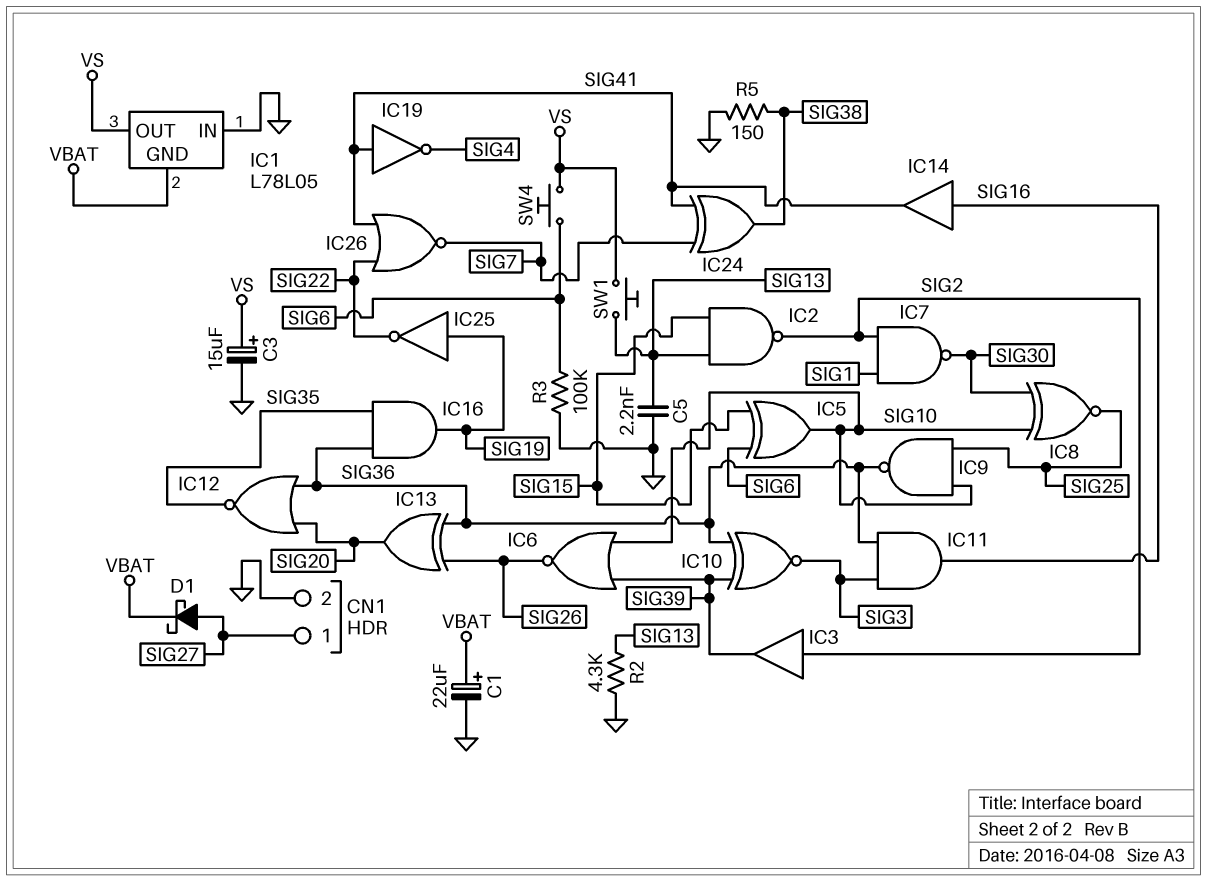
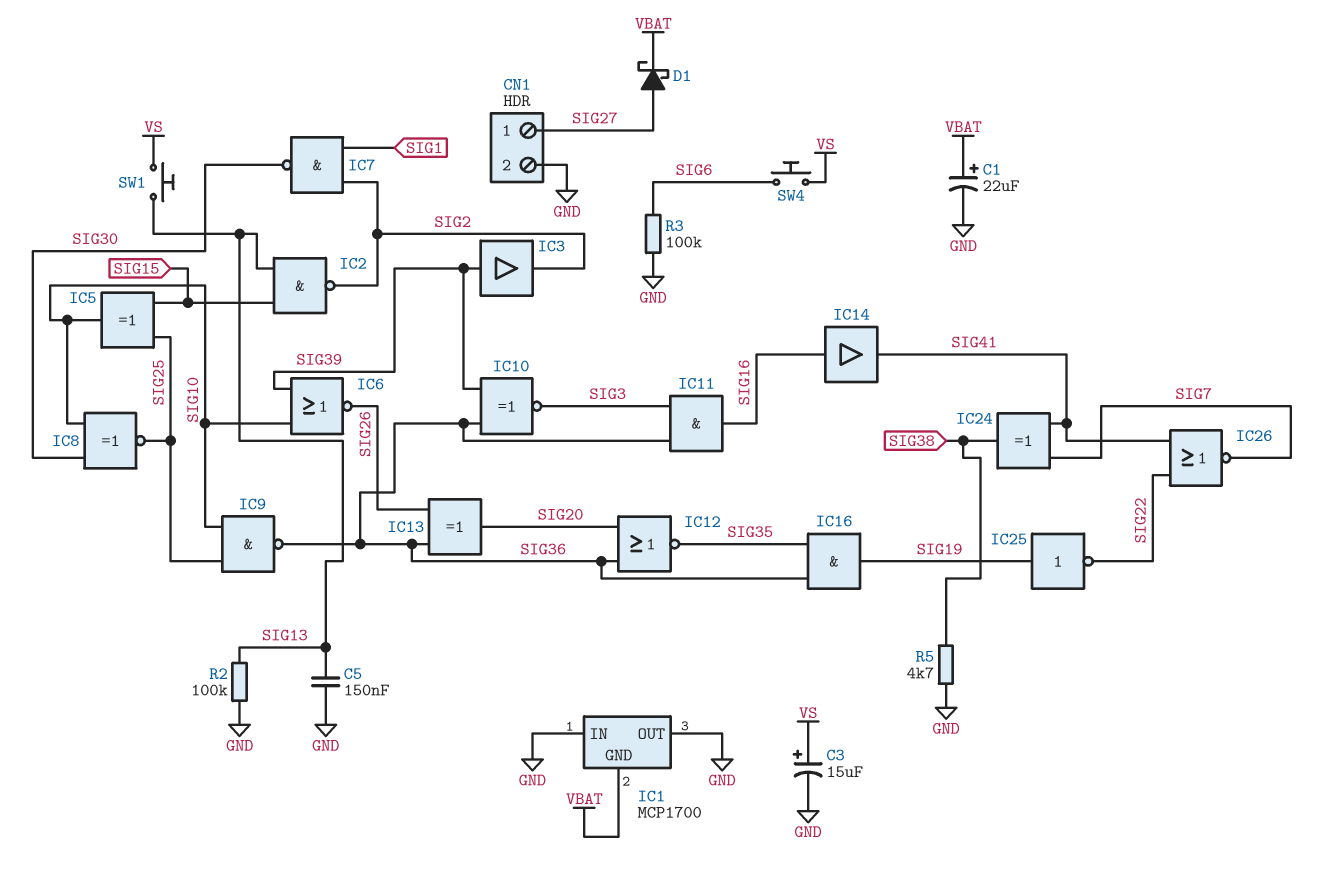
C5: 2.2nF (GND, SIG13) -> 150nF (GND, SIG13)
IC1: L78L05 -> MCP1700
IC1 pin OUT: VS -> GND
IC3: buffer (in SIG2, out SIG39) -> buffer (in SIG39, out SIG2)
IC5: XOR (in SIG6, in SIG15, out SIG10) -> XOR (in SIG15, in SIG25, out SIG10)
IC19: NOT (in SIG41, out SIG4) -> none
R2: 4.3k (GND, SIG13) -> 100k (GND, SIG13)
R5: 150 (GND, SIG38) -> 4.7k (GND, SIG38)

